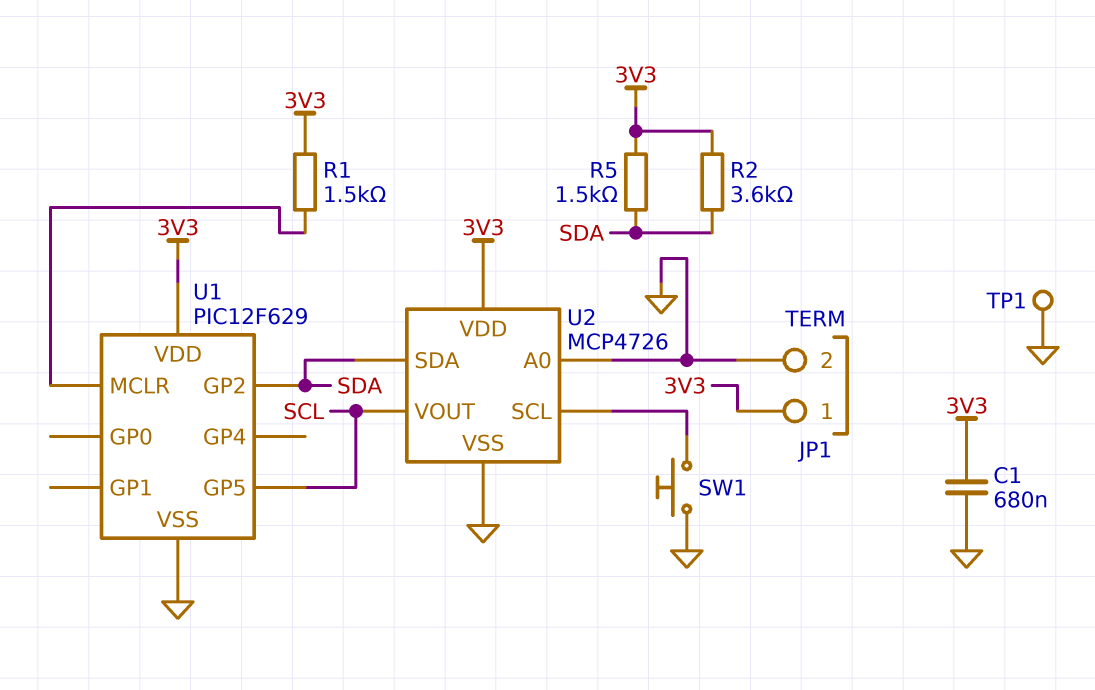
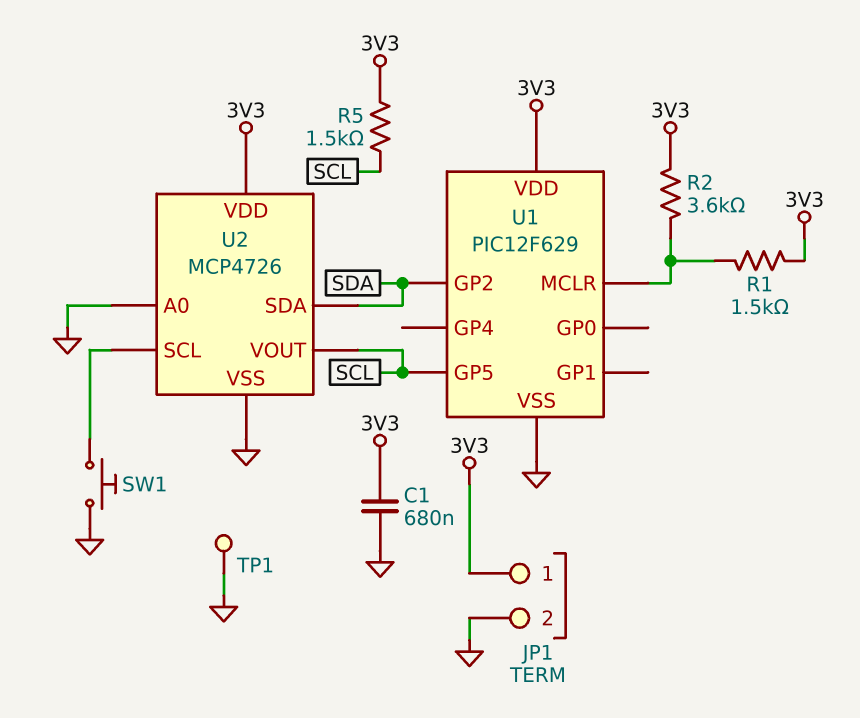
R2: 3.6k (3V3, SDA) -> 3.6k (3V3, U1/MCLR)
R5: 1.5k (3V3, SDA) -> 1.5k (3V3, SCL)

